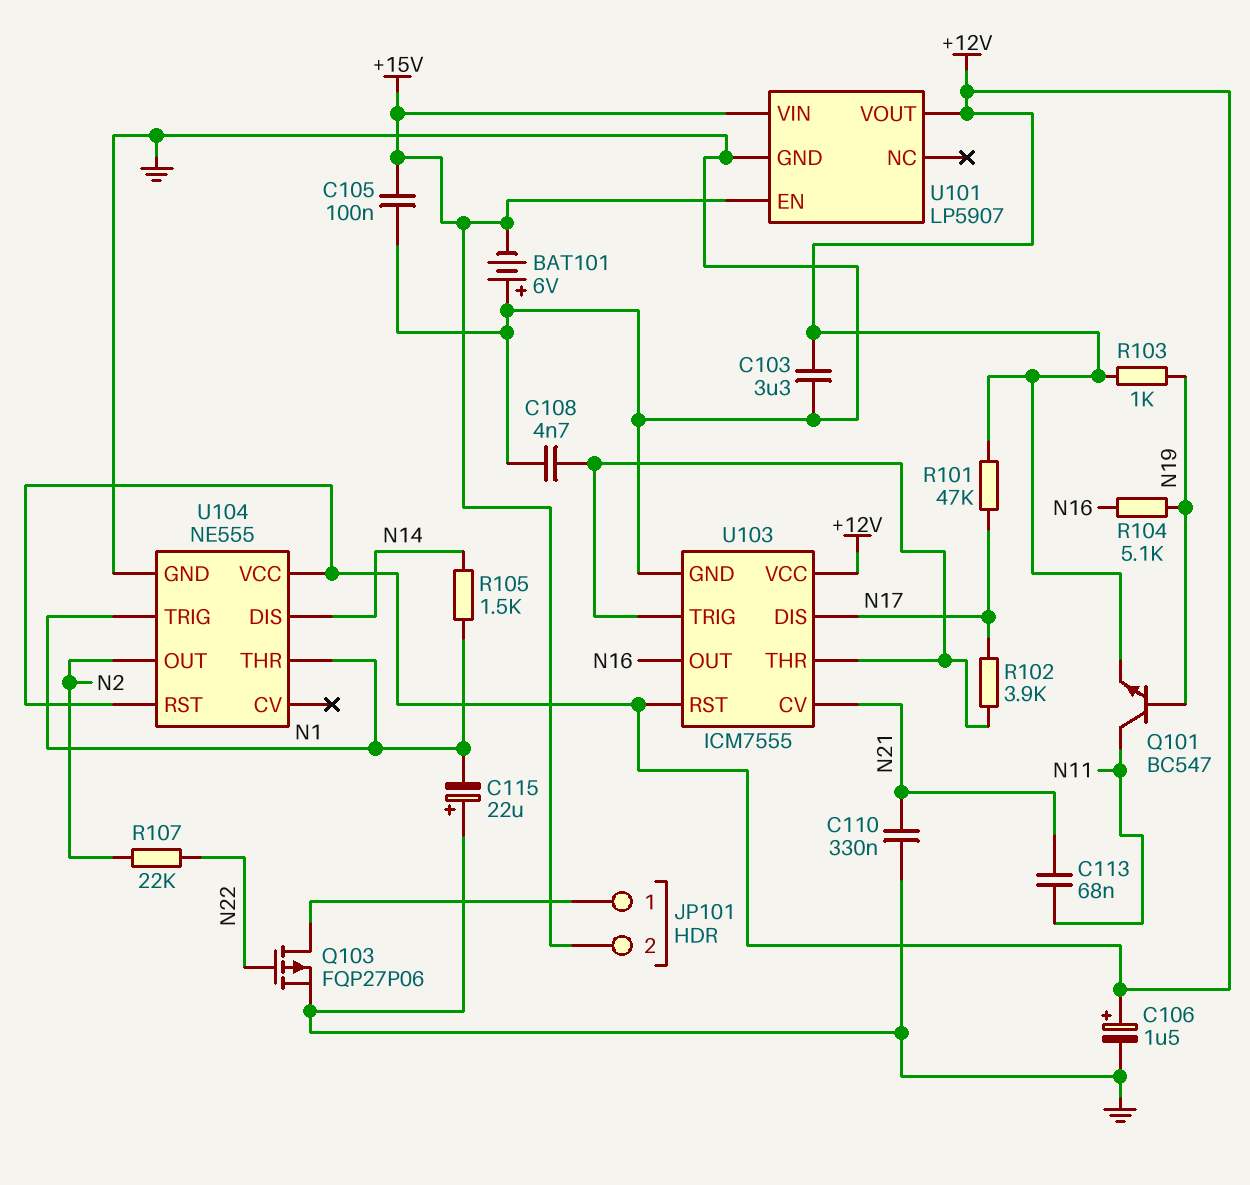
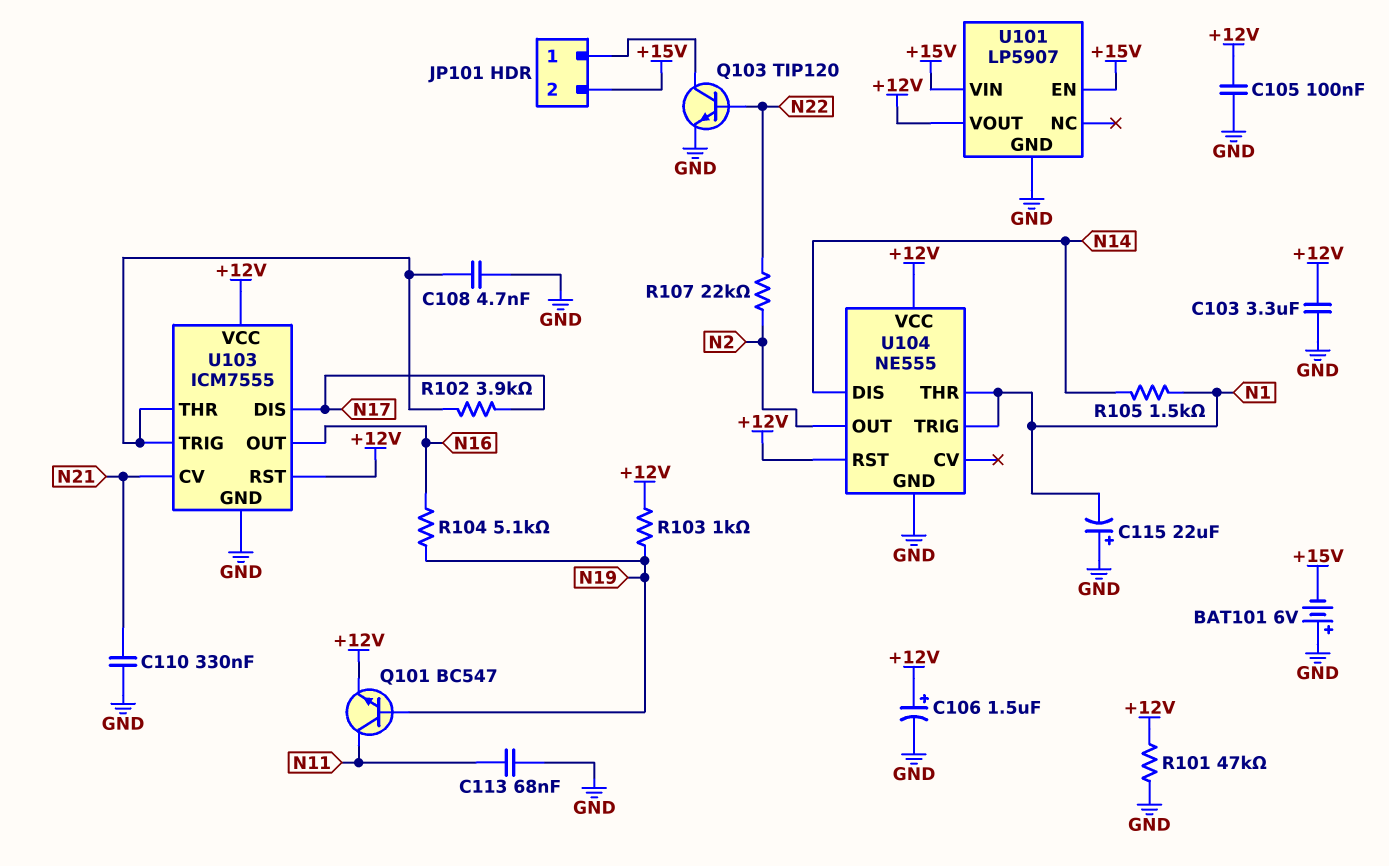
C105: 100nF (+15V, GND) -> 100nF (+12V, GND)
C113: 68nF (N11, N21) -> 68nF (GND, N11)
Q103: PMOS FQP27P06 (G N22, D JP101/1, S GND) -> NPN TIP120 (B N22, C JP101/1, E GND)
R101: 47k (+12V, N17) -> 47k (+12V, GND)

